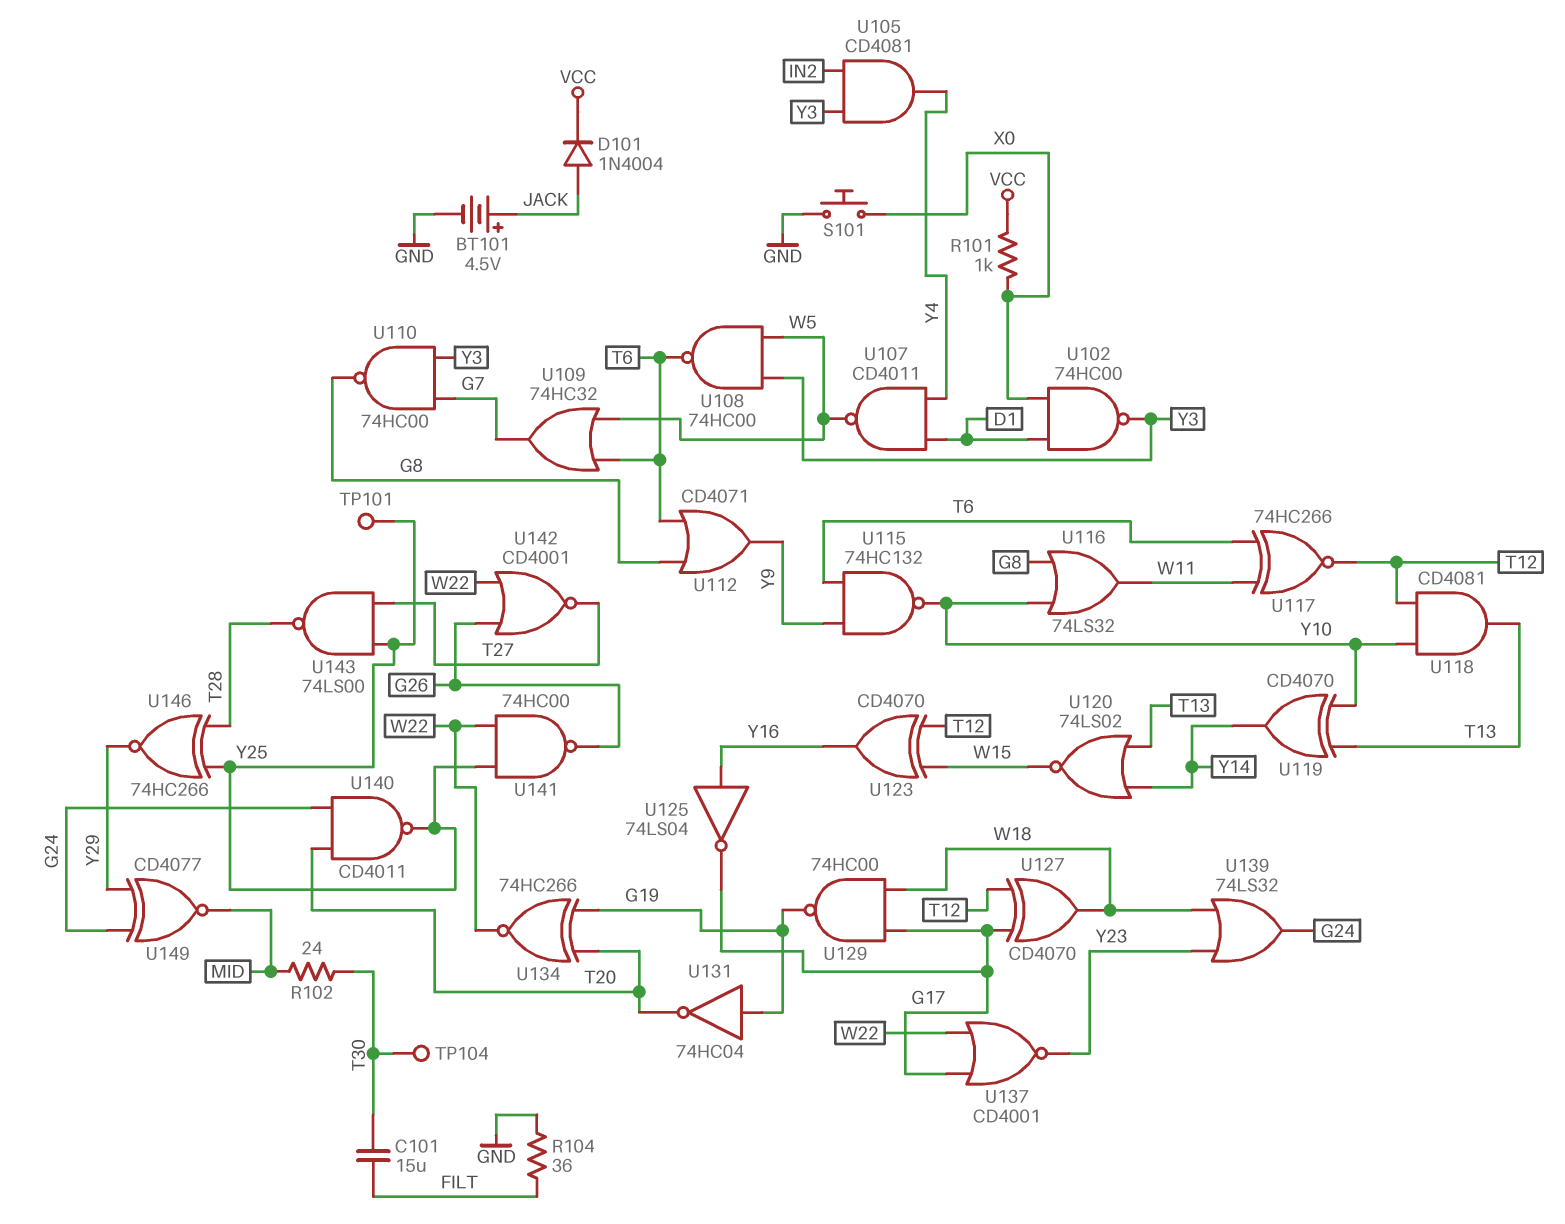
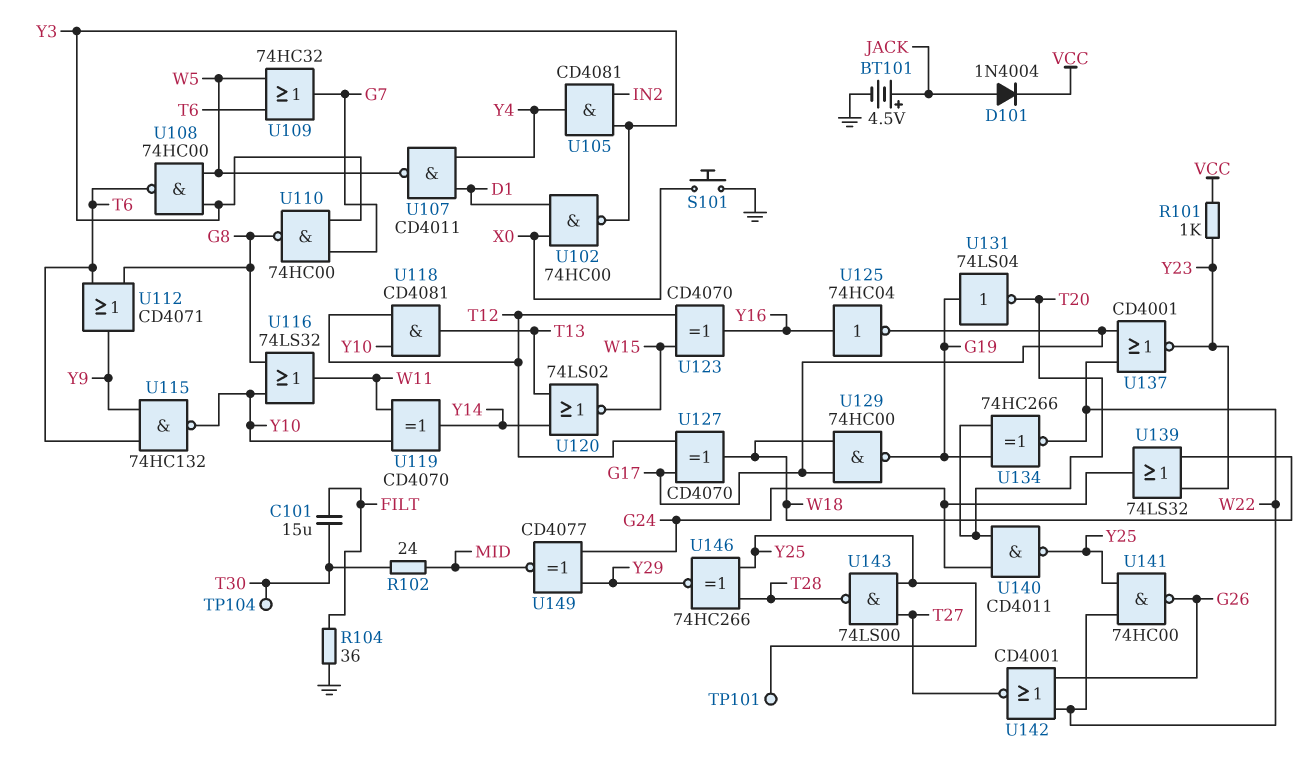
R101: 1k (VCC, X0) -> 1k (VCC, Y23)
U117: XNOR 74HC266 (in T6, in W11, out T12) -> none
U119: XOR CD4070 (in T13, in Y10, out Y14) -> XOR CD4070 (in W11, in Y10, out Y14)
U125: NOT 74LS04 (in Y16, out G17) -> NOT 74HC04 (in Y16, out G17)
U131: NOT 74HC04 (in G19, out T20) -> NOT 74LS04 (in G19, out T20)

